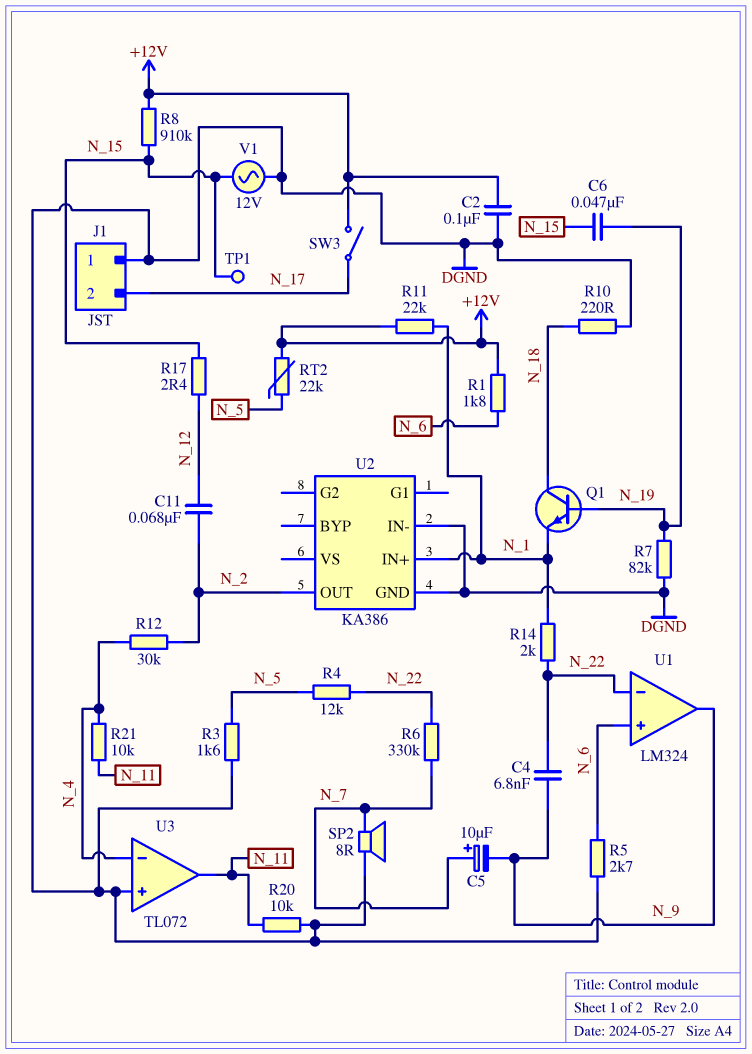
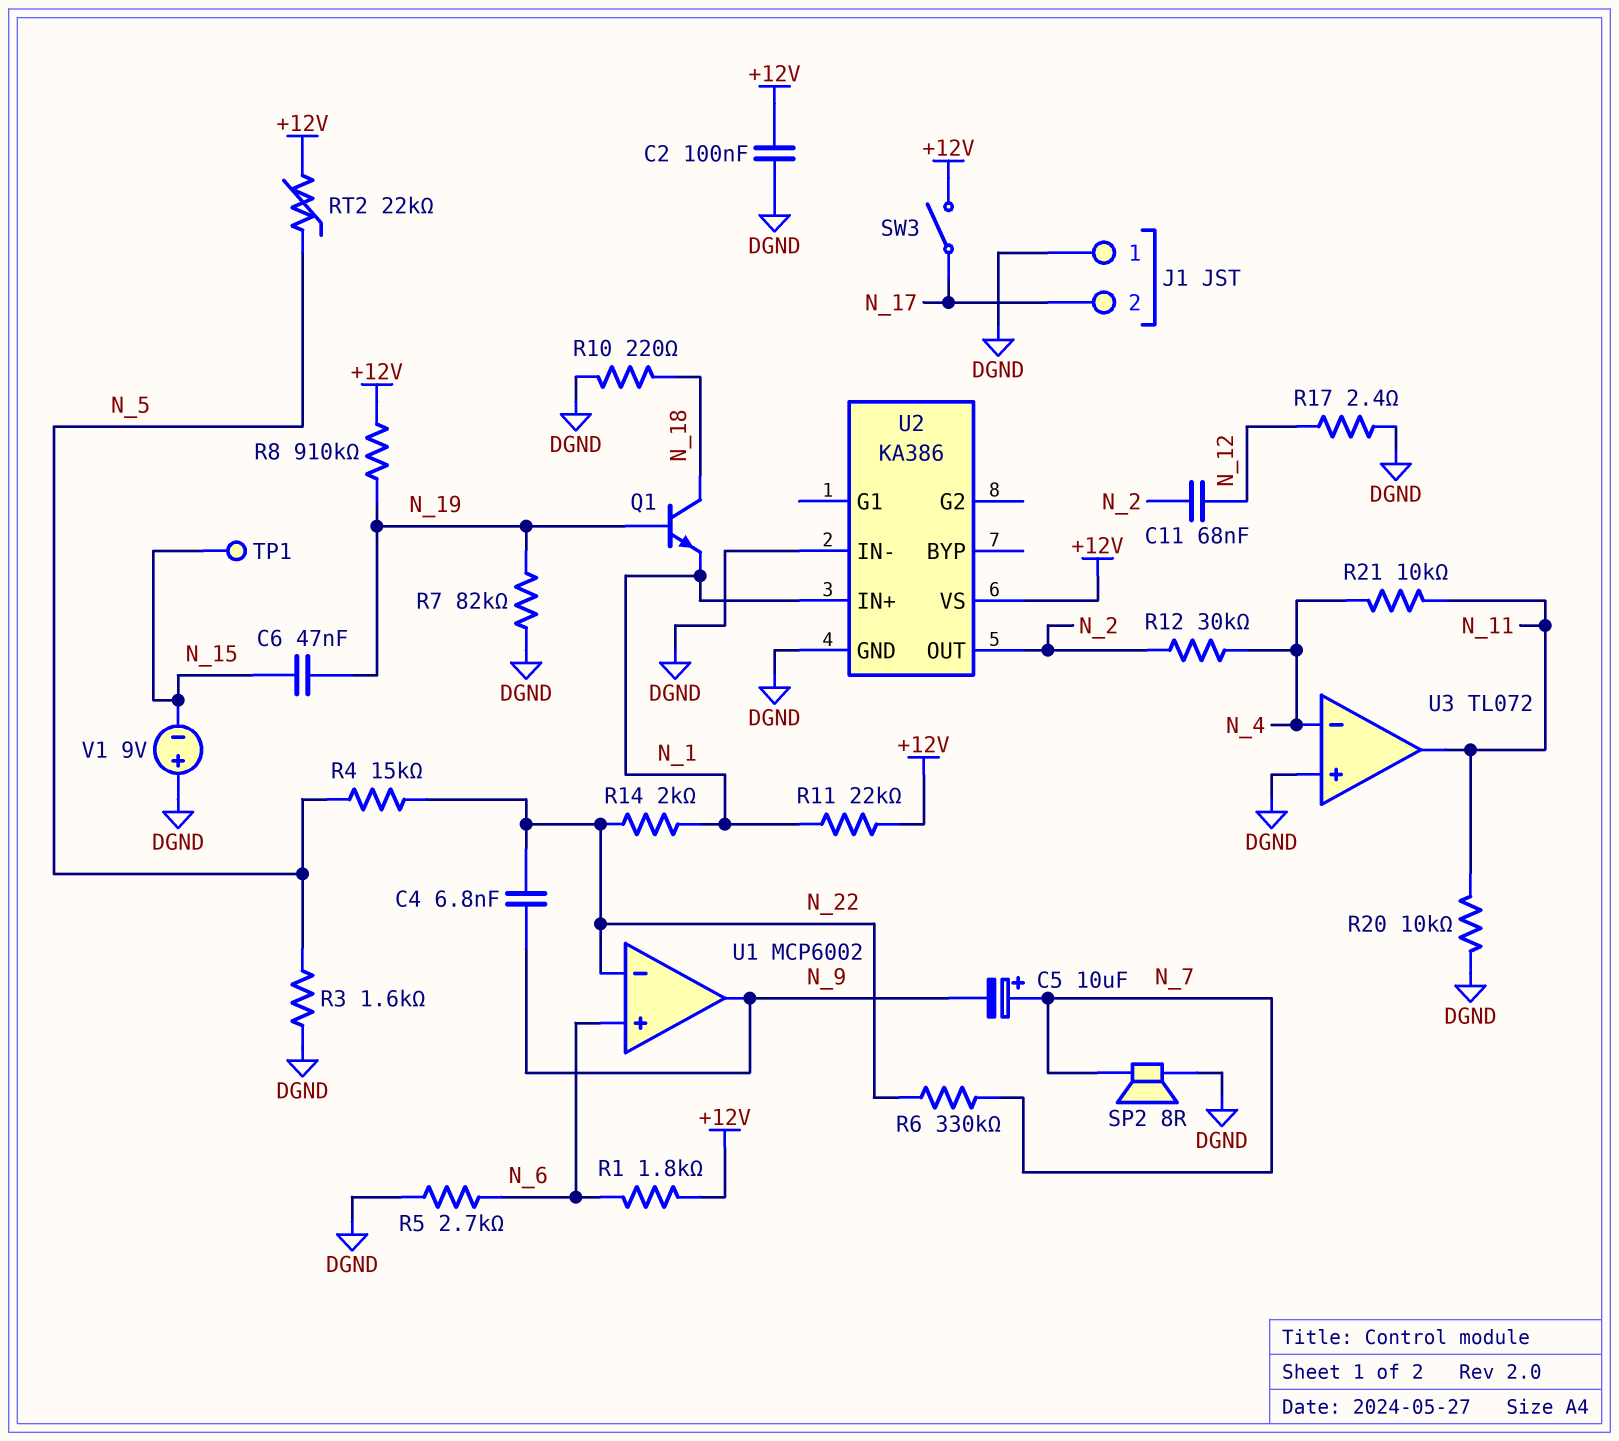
R4: 12k (N_5, N_22) -> 15k (N_5, N_22)
R8: 910k (+12V, N_15) -> 910k (+12V, N_19)
R17: 2.4 (N_12, N_15) -> 2.4 (DGND, N_12)
U1: LM324 -> MCP6002
U2 pin VS: none -> +12V
V1: AC 12V (DGND, N_15) -> 9V (plus DGND, minus N_15)

